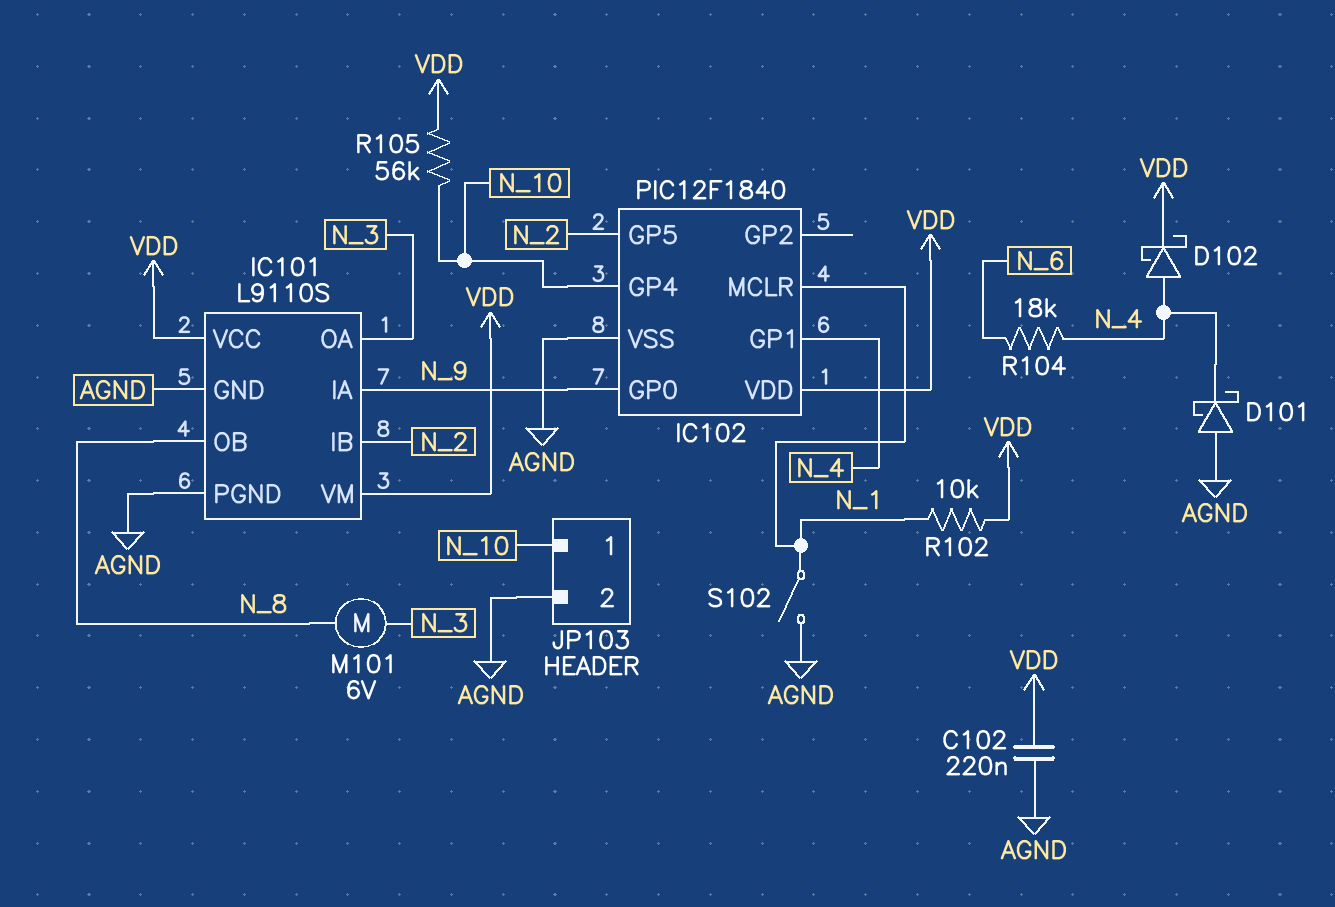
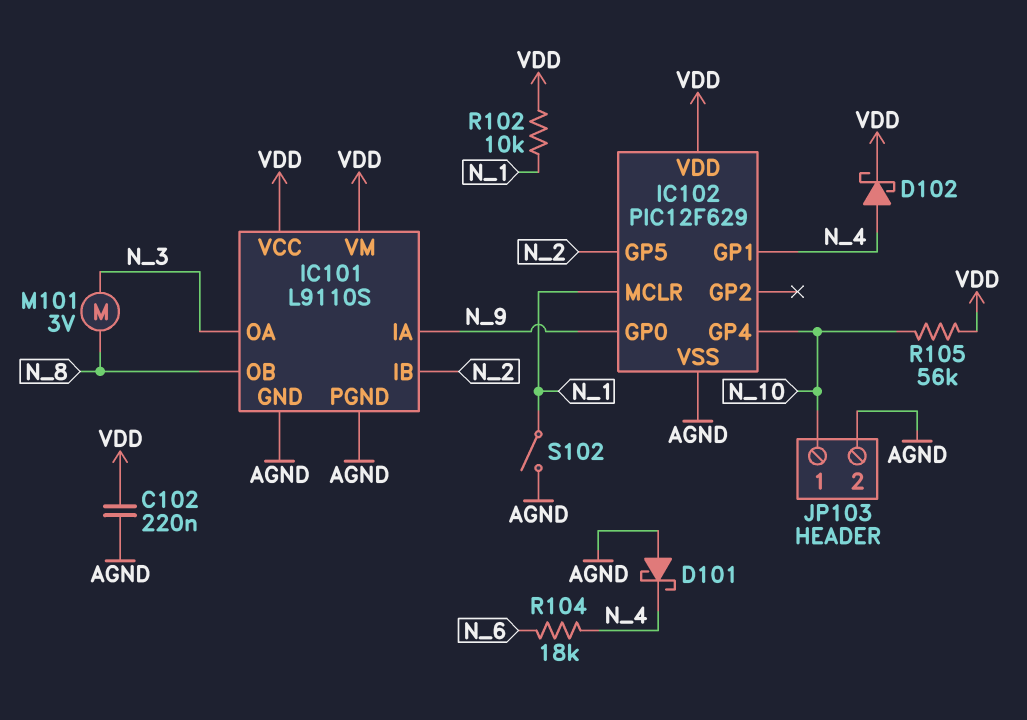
IC102: PIC12F1840 -> PIC12F629
M101: motor 6V (N_3, N_8) -> motor 3V (N_3, N_8)

